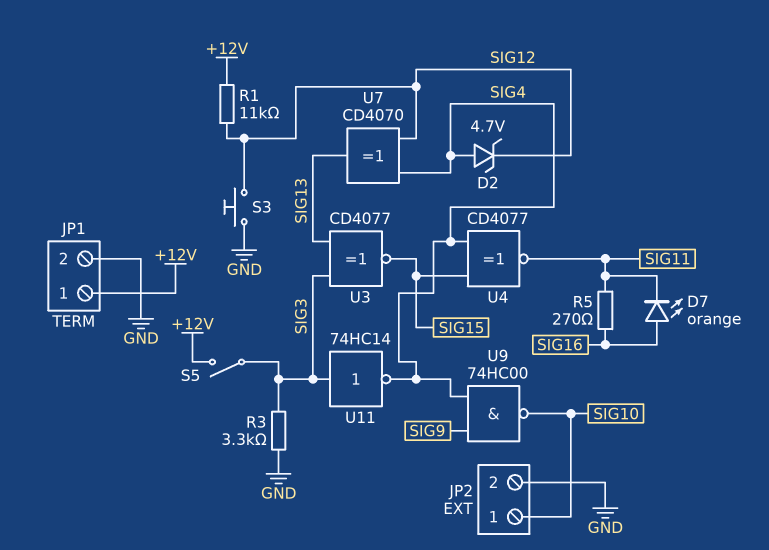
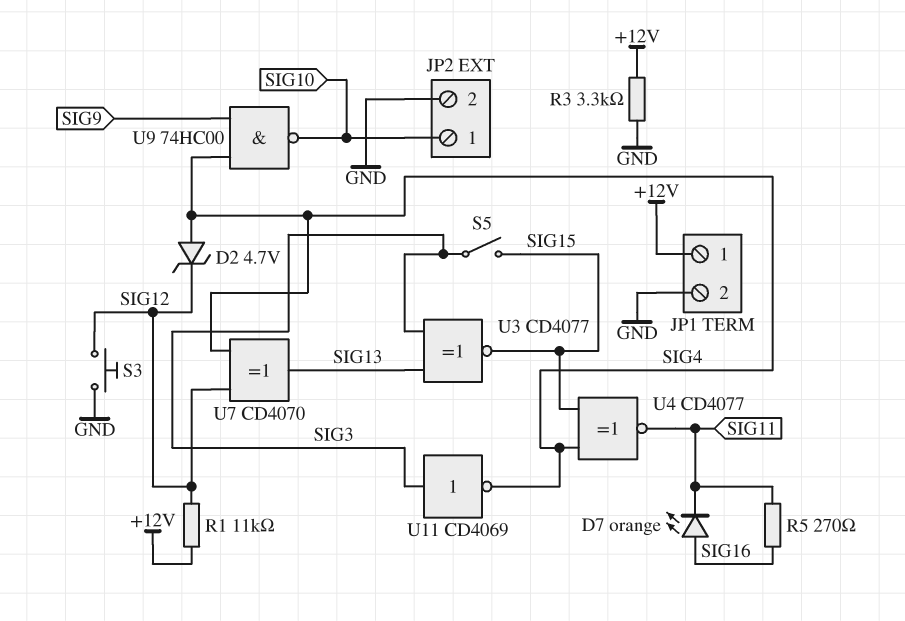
R3: 3.3k (GND, SIG3) -> 3.3k (+12V, GND)
S5: switch (+12V, SIG3) -> switch (SIG3, SIG15)
U11: NOT 74HC14 (in SIG3, out SIG4) -> NOT CD4069 (in SIG3, out SIG4)

